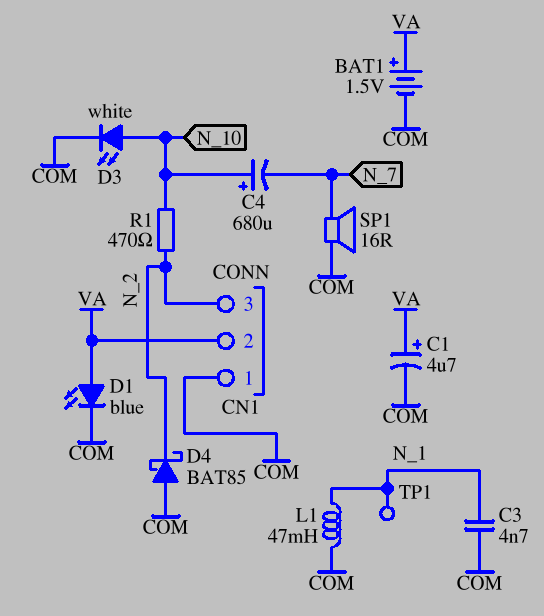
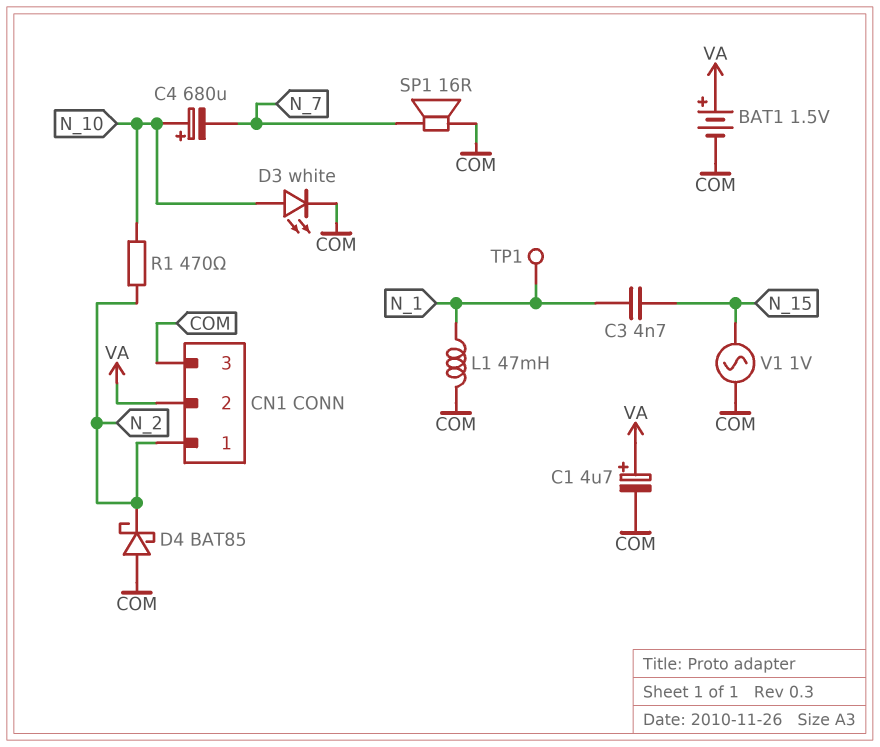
C3: 4.7nF (COM, N_1) -> 4.7nF (N_1, N_15)
CN1 pin 1: COM -> N_2
CN1 pin 3: N_2 -> COM
D1: LED blue (A VA, K COM) -> none
V1: none -> AC 1V (COM, N_15)

